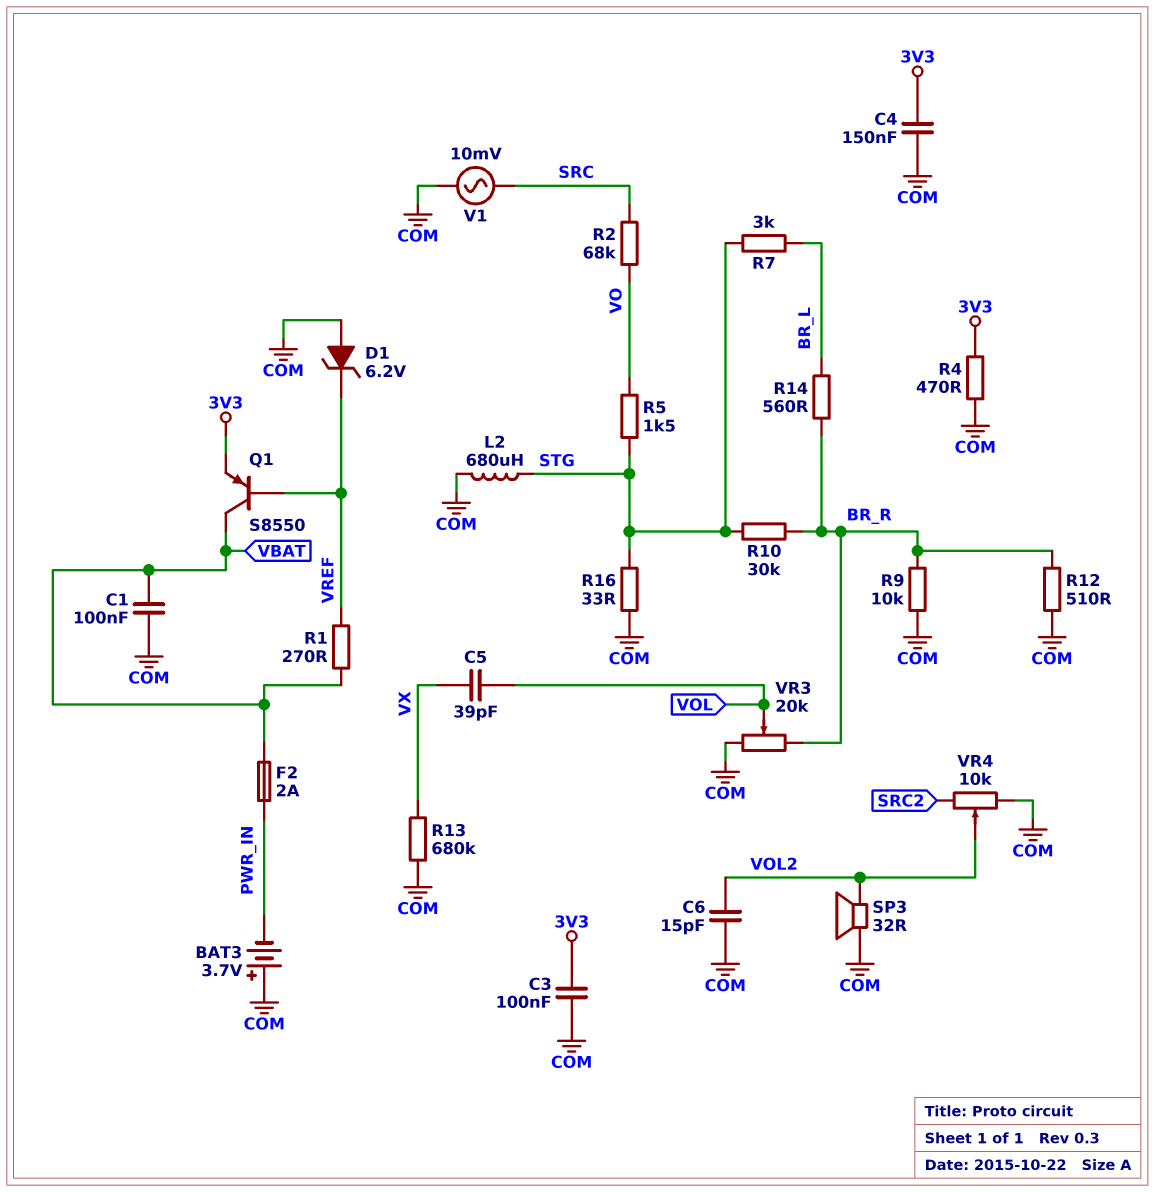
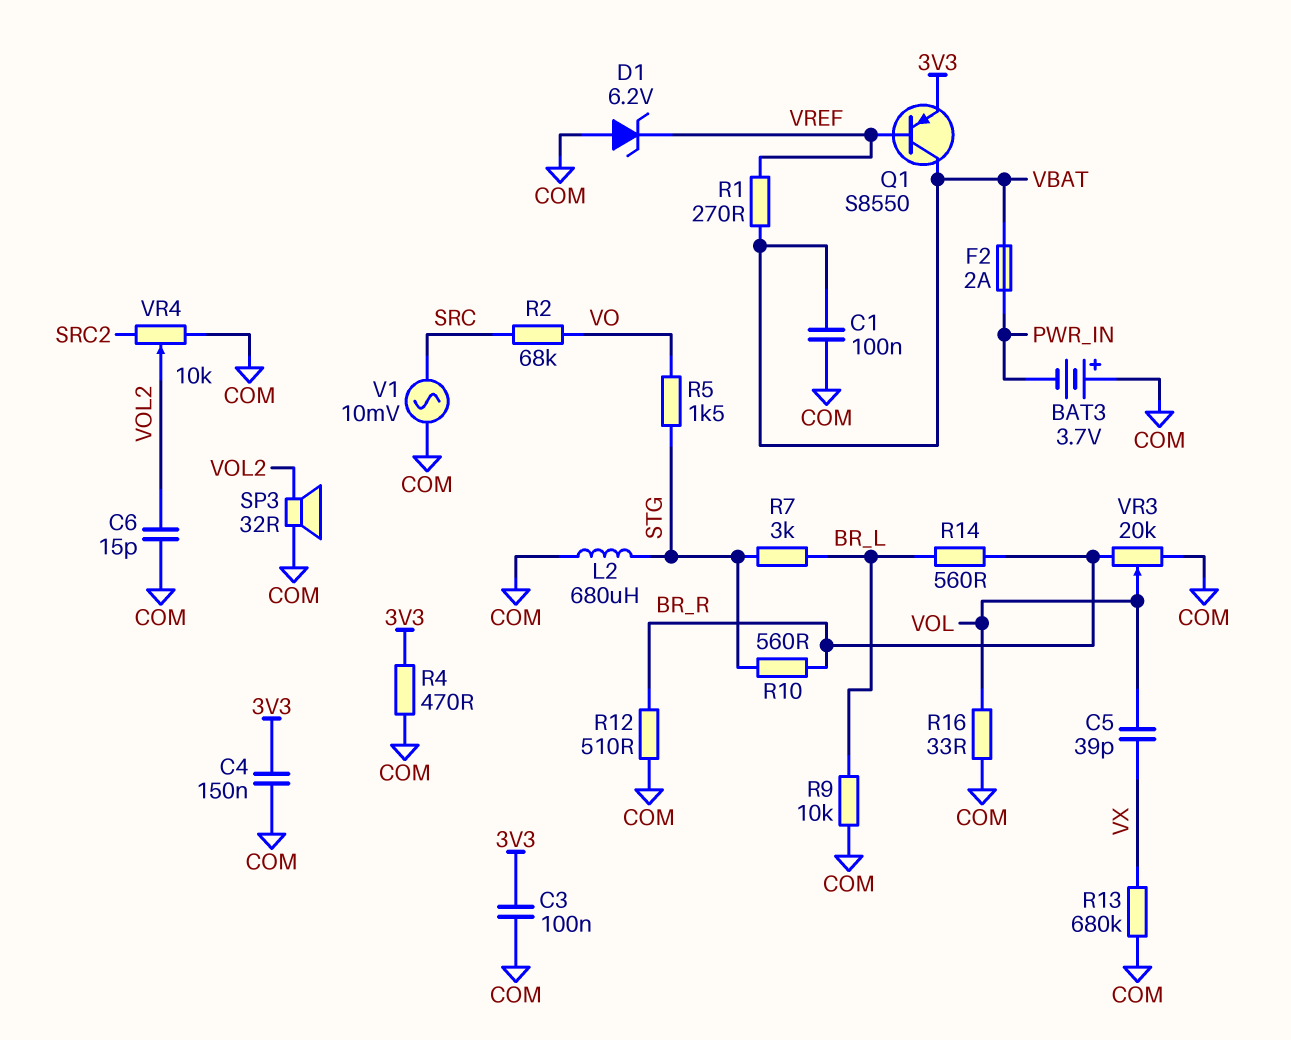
R9: 10k (BR_R, COM) -> 10k (BR_L, COM)
R10: 30k (BR_R, STG) -> 560 (BR_R, STG)
R16: 33 (COM, STG) -> 33 (COM, VOL)

